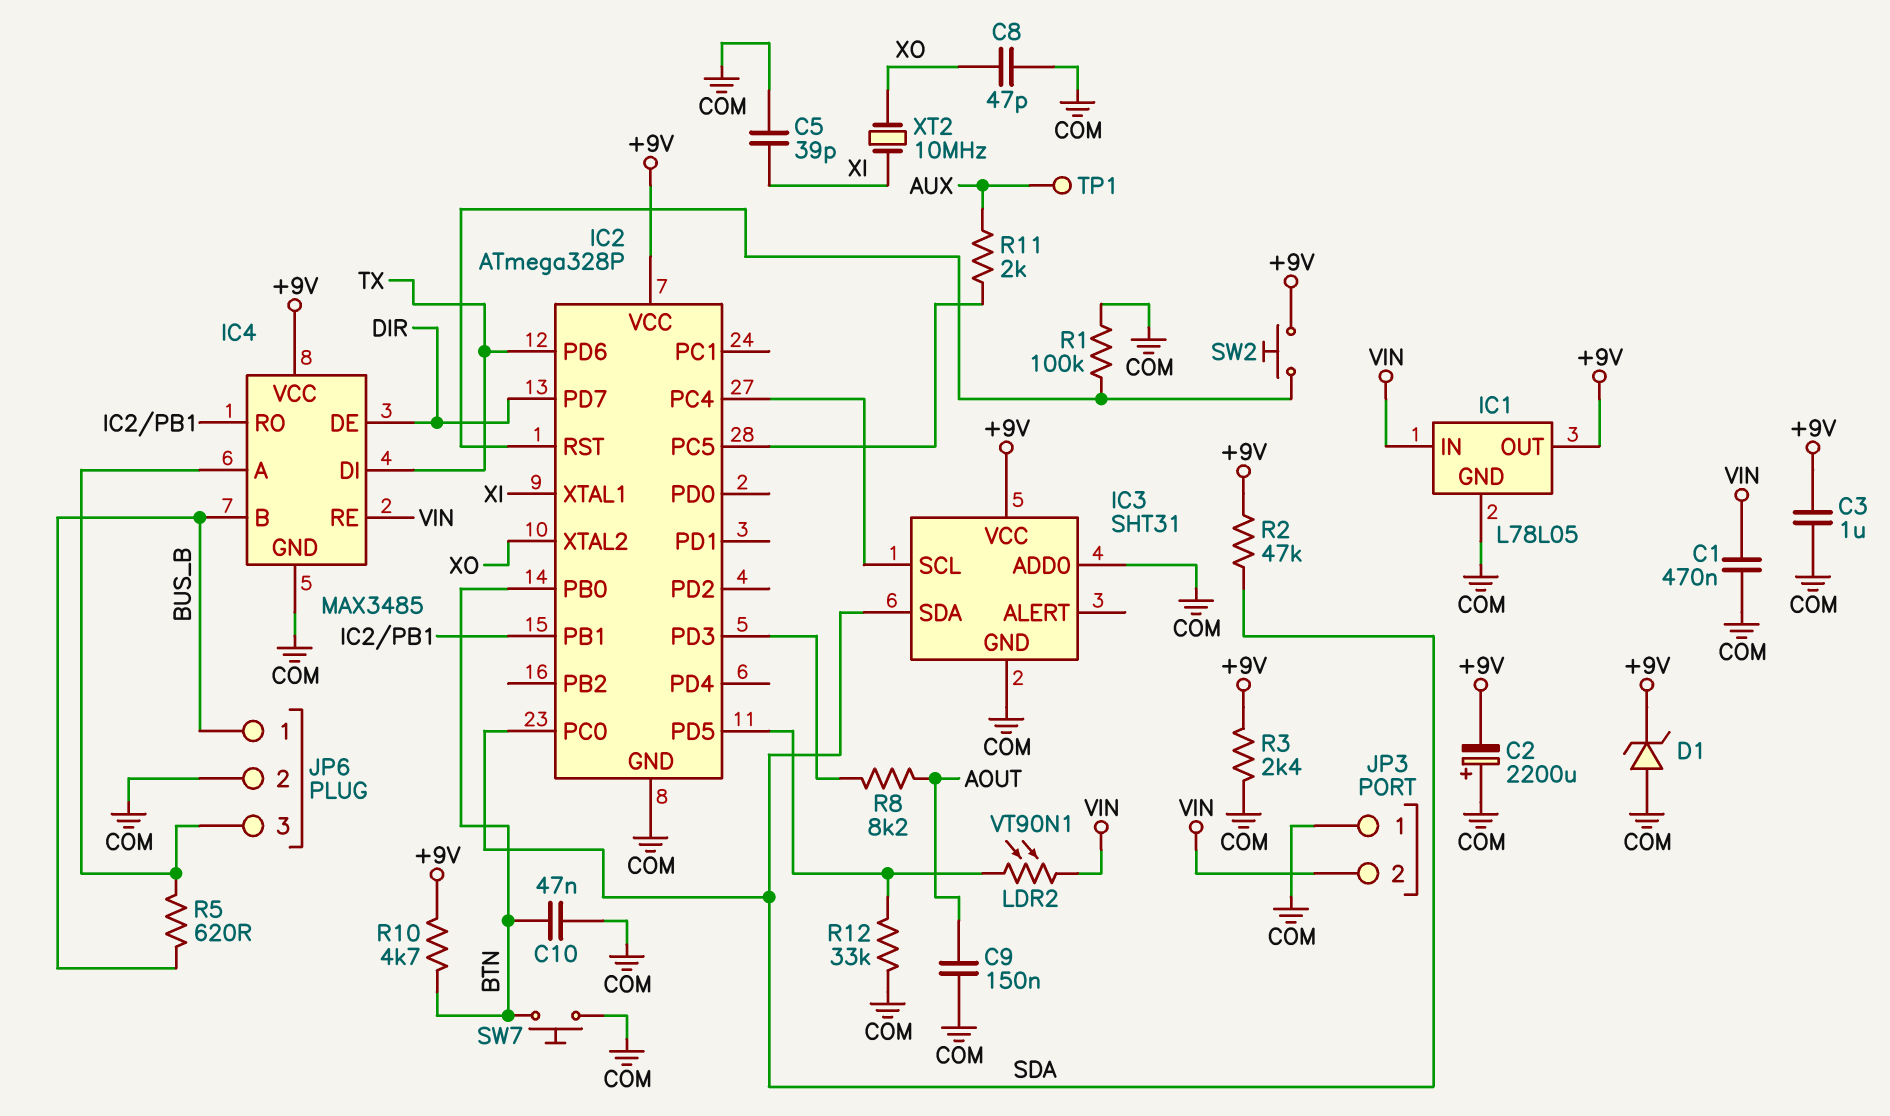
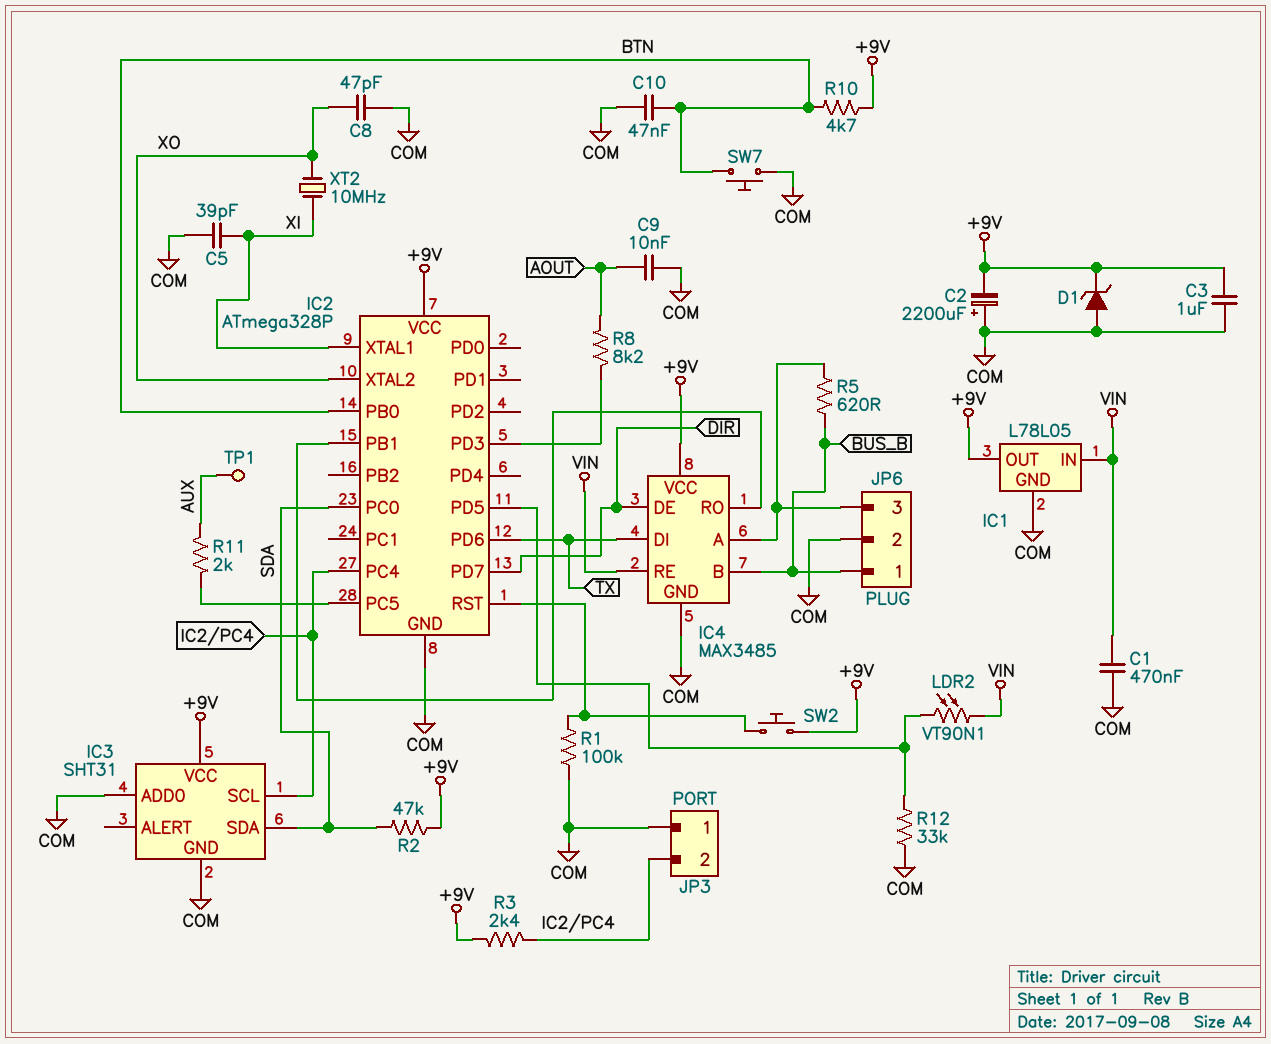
C9: 150nF (AOUT, COM) -> 10nF (AOUT, COM)
JP3 pin 2: VIN -> IC2/PC4
R3: 2.4k (+9V, COM) -> 2.4k (+9V, IC2/PC4)

